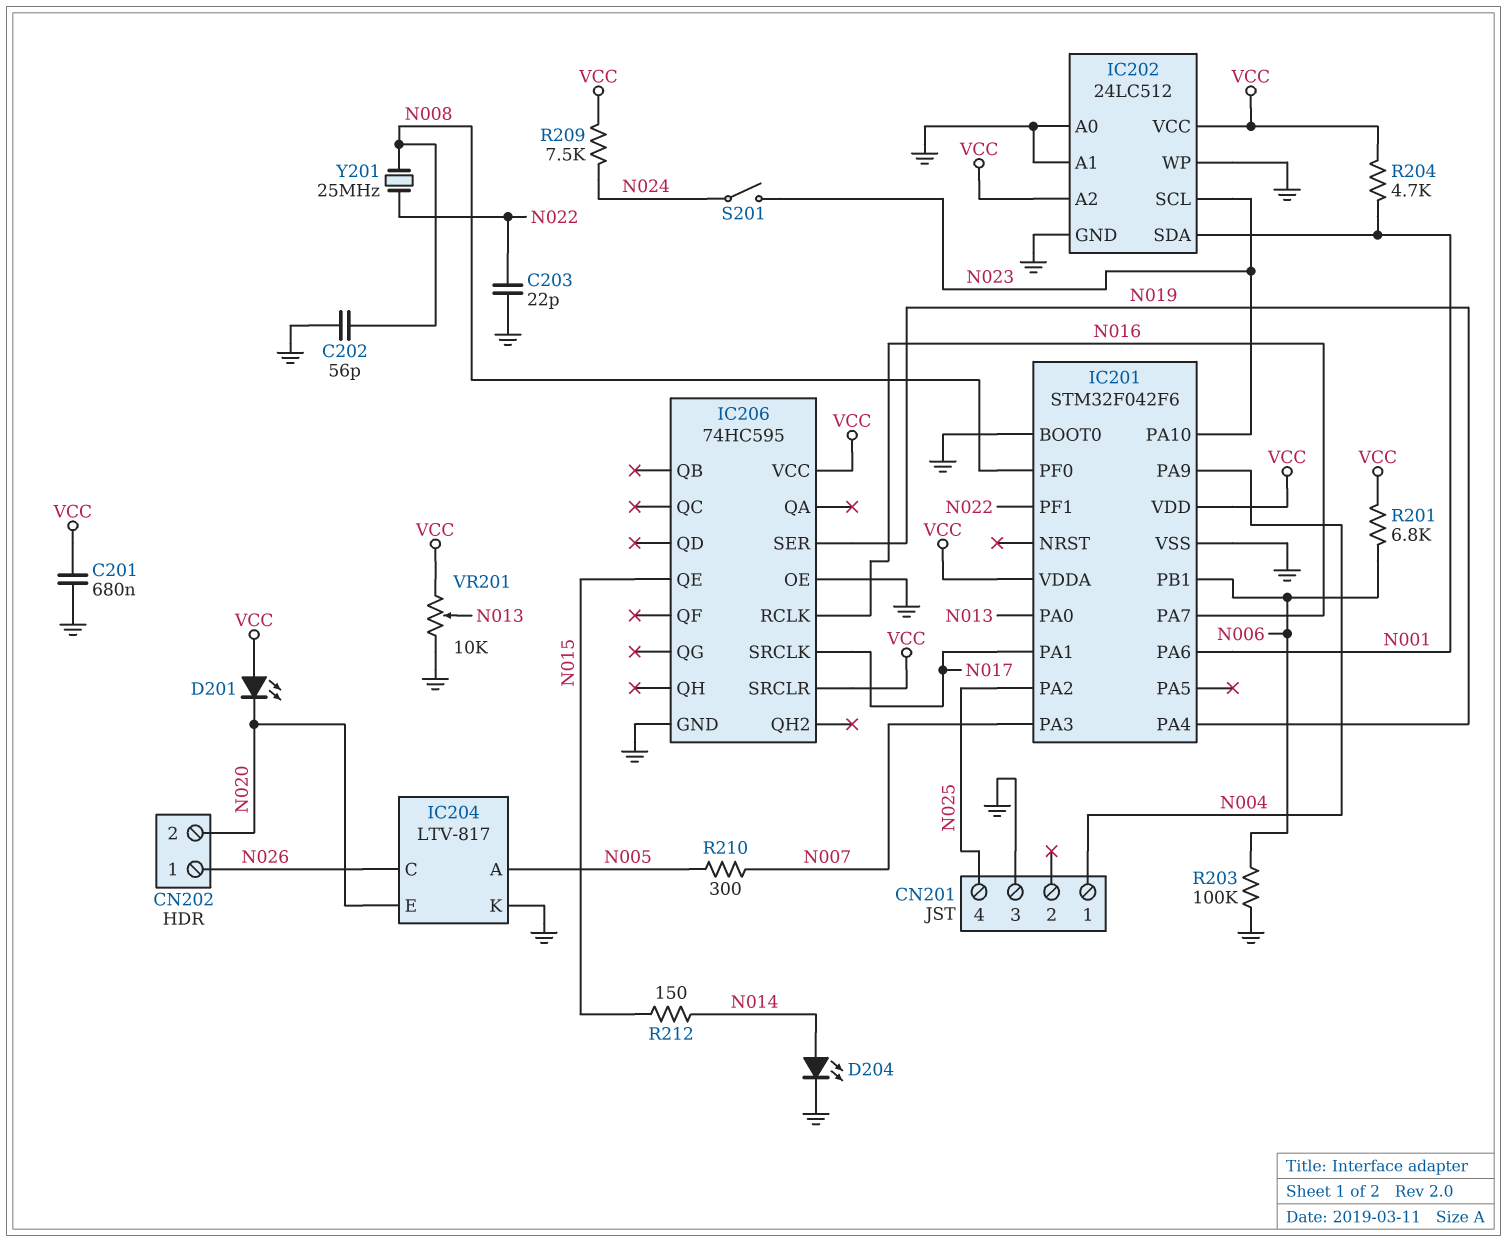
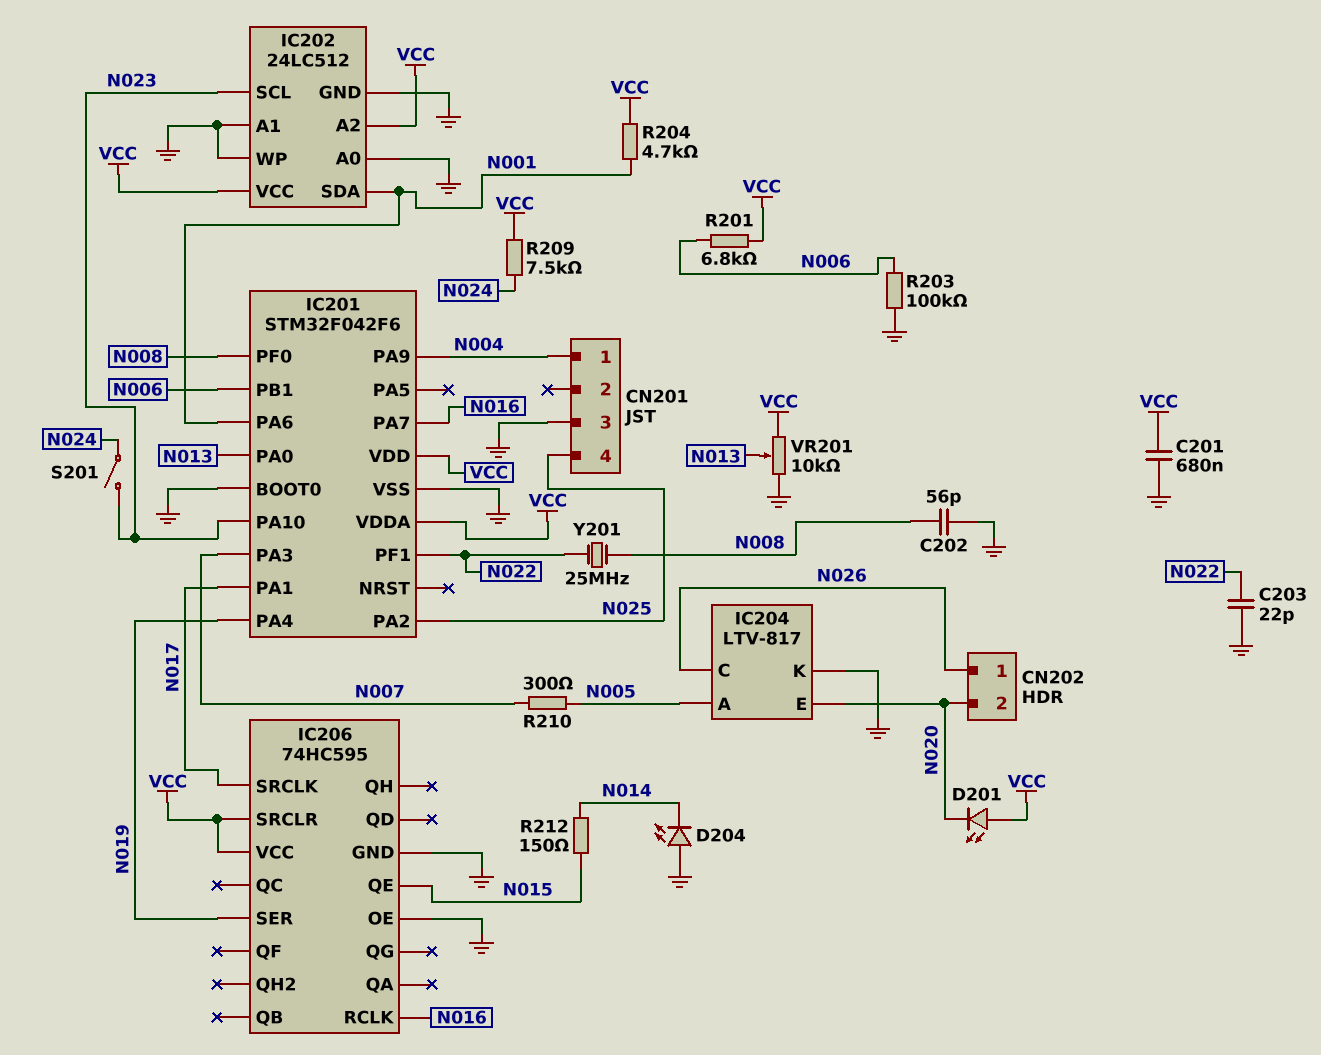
D204: LED (A N014, K GND) -> LED (A GND, K N014)

